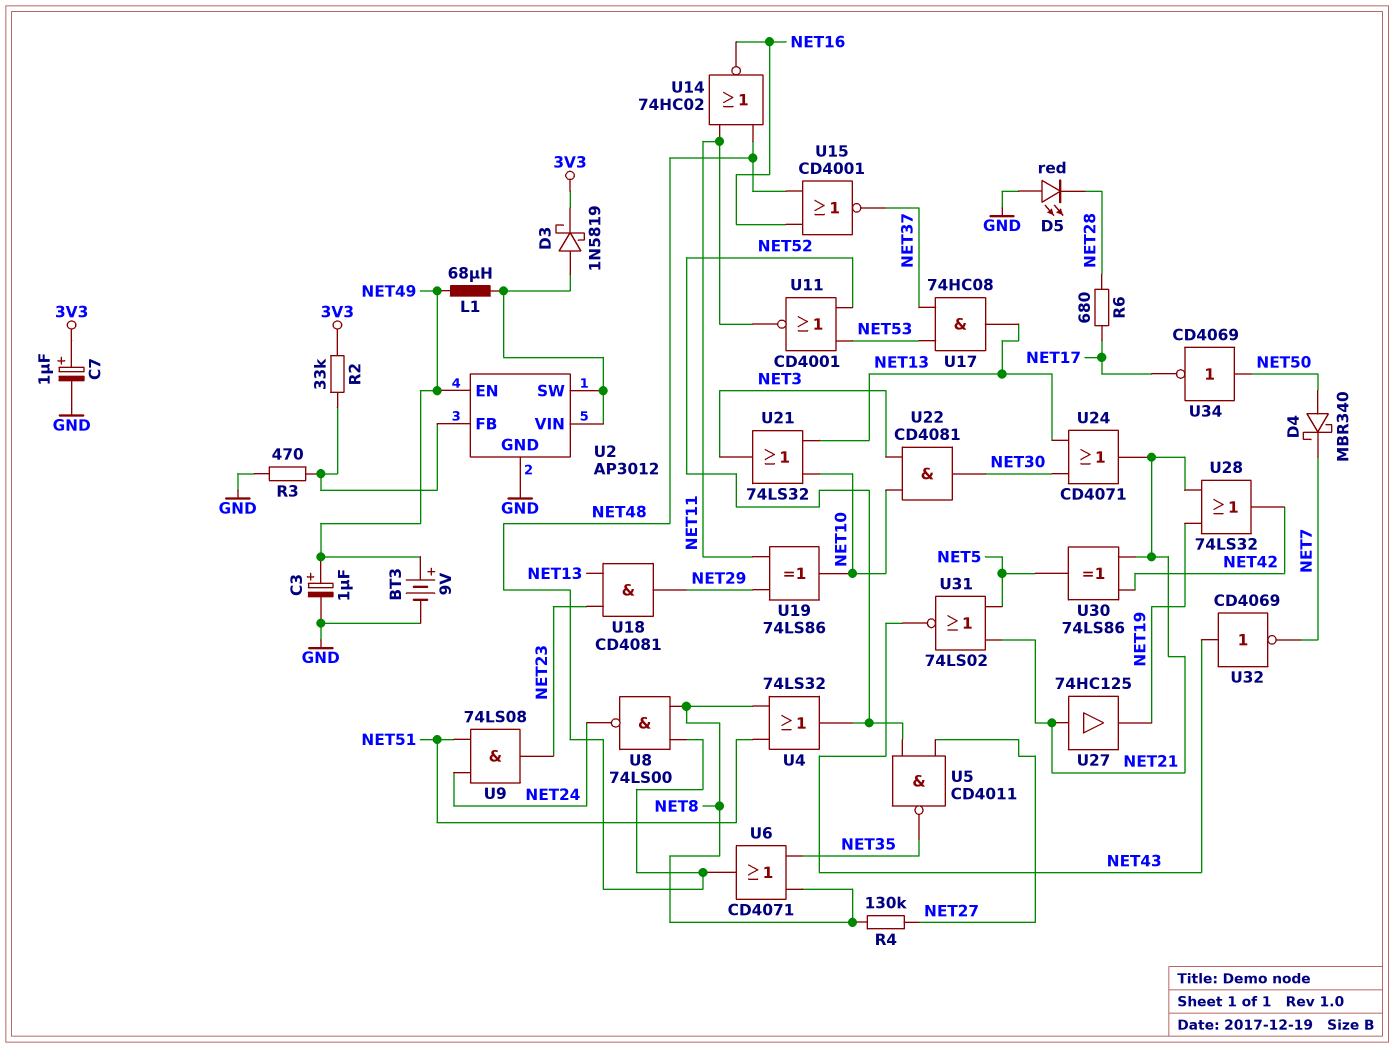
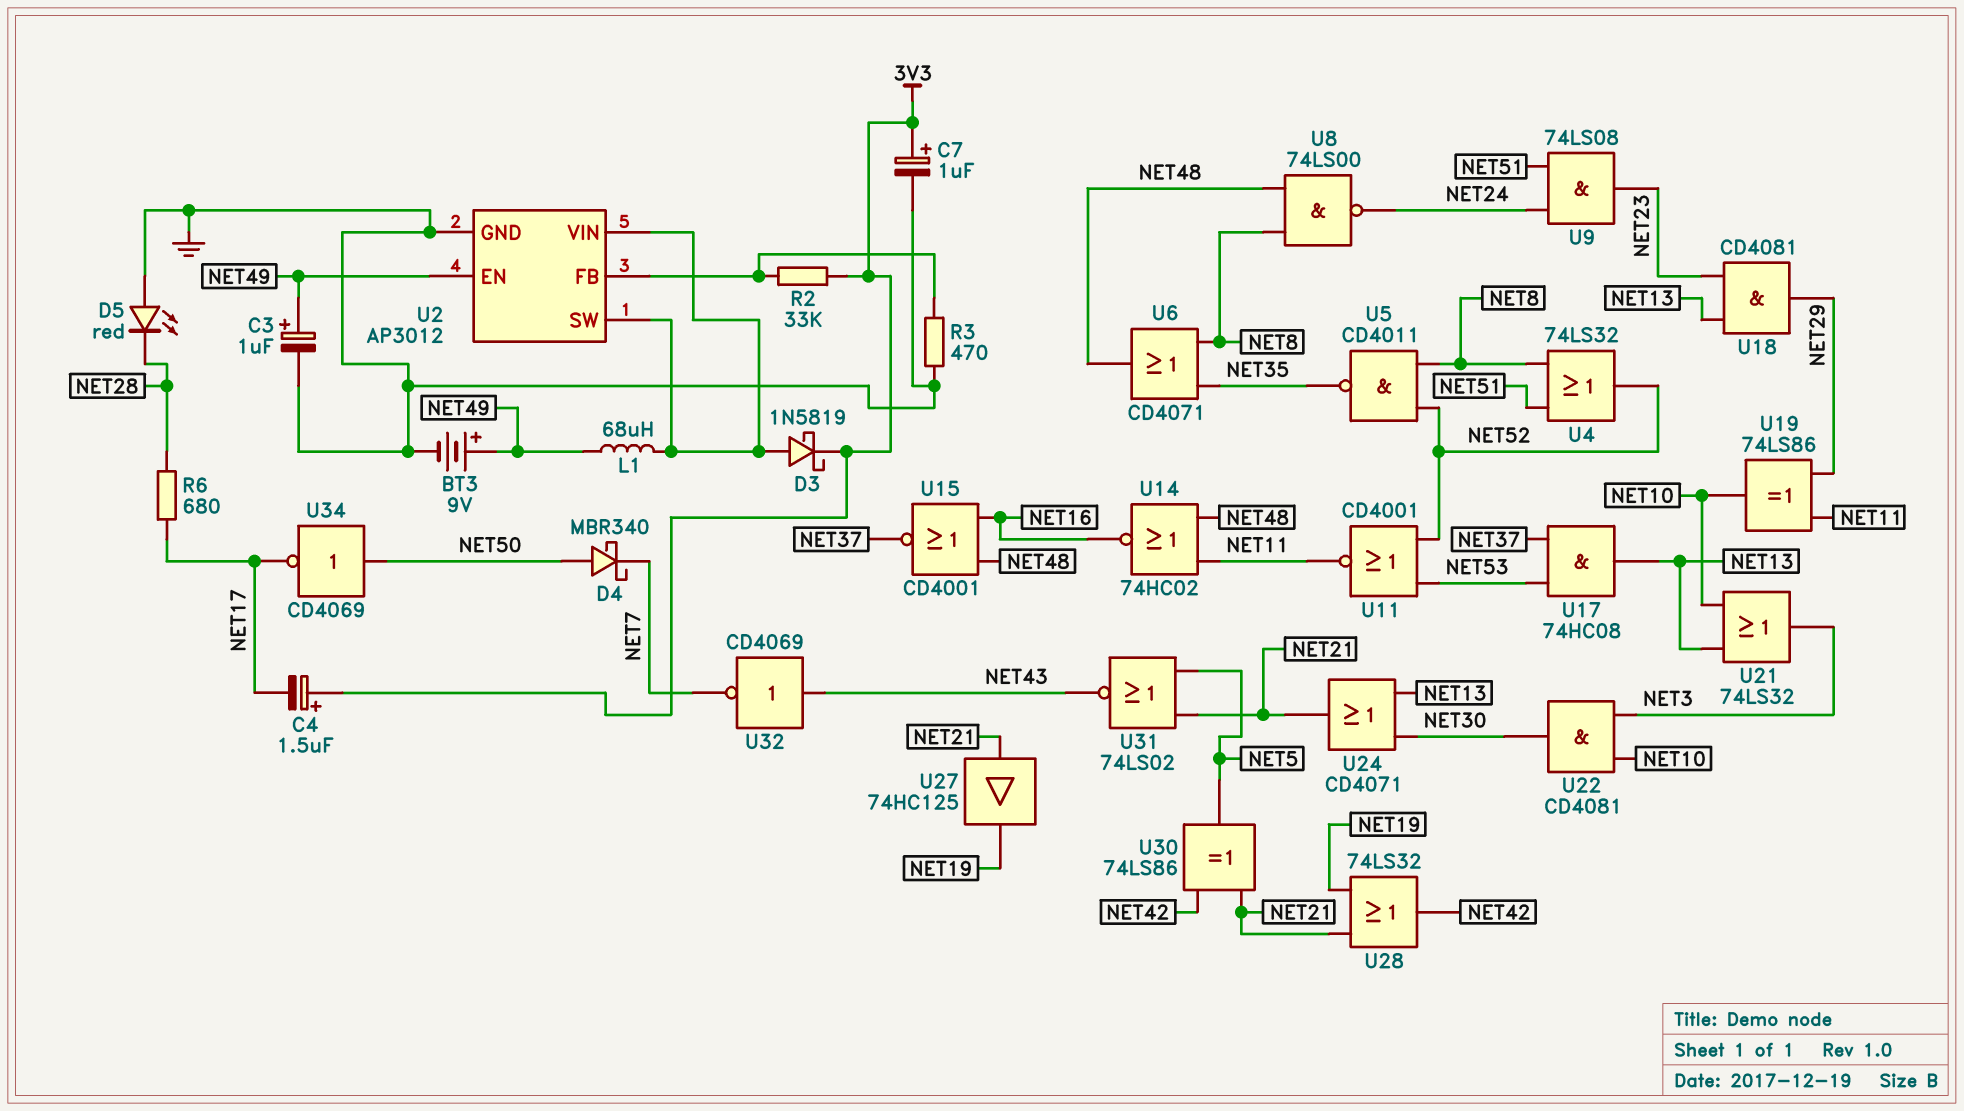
C4: none -> 1.5uF (plus 3V3, minus NET17)
R4: 130k (NET8, NET27) -> none
U5: NAND CD4011 (in NET27, in NET52, out NET35) -> NAND CD4011 (in NET8, in NET52, out NET35)

